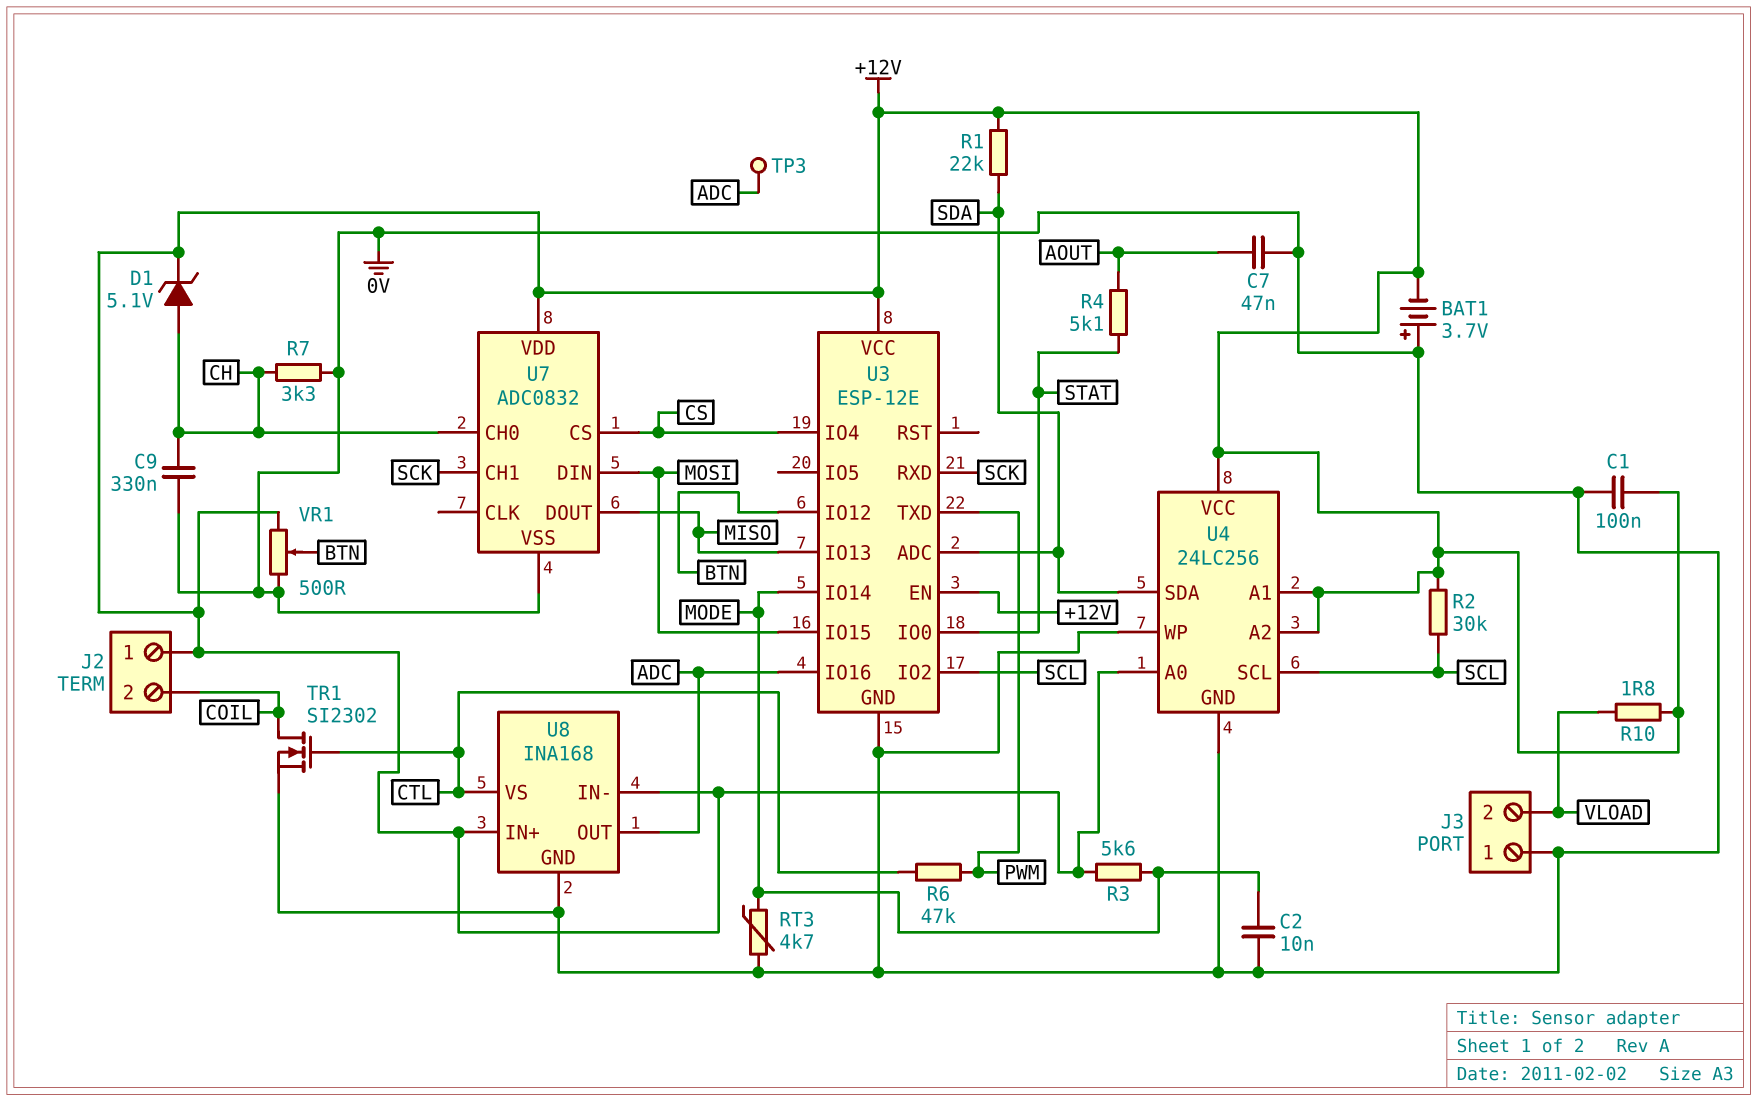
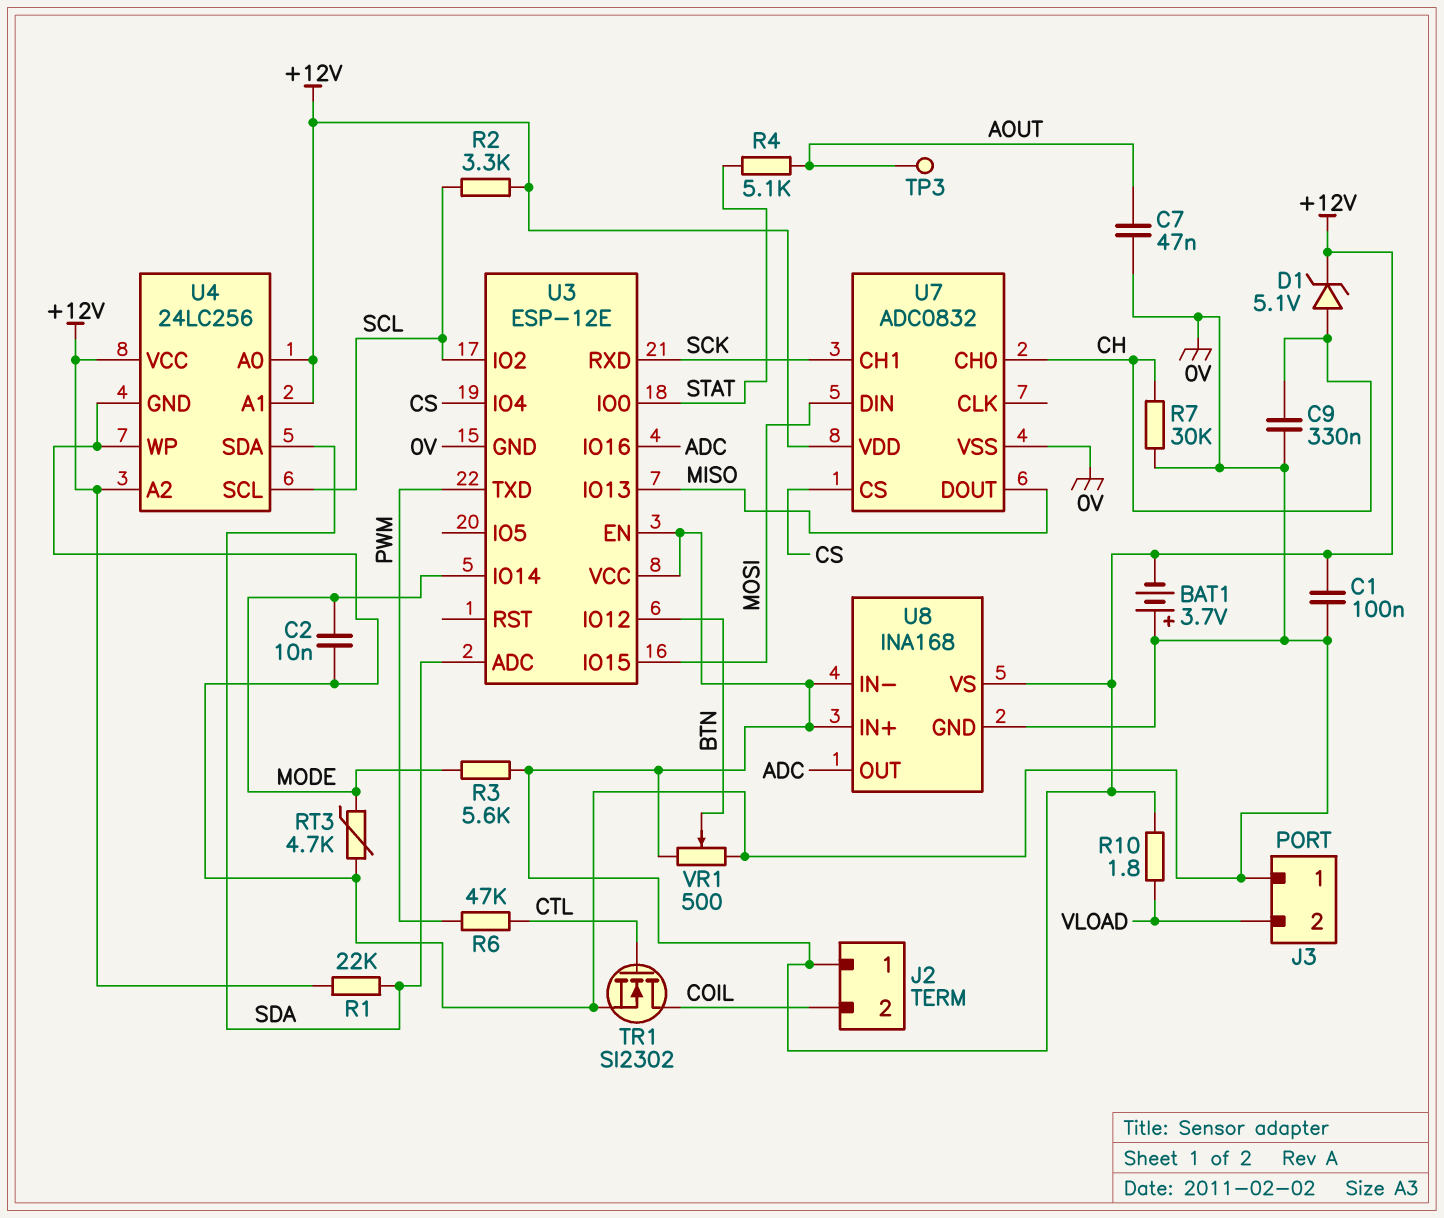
R2: 30k (+12V, SCL) -> 3.3k (+12V, SCL)
R7: 3.3k (0V, CH) -> 30k (0V, CH)
TP3: test point (ADC) -> test point (AOUT)
U8 pin VS: CTL -> +12V

